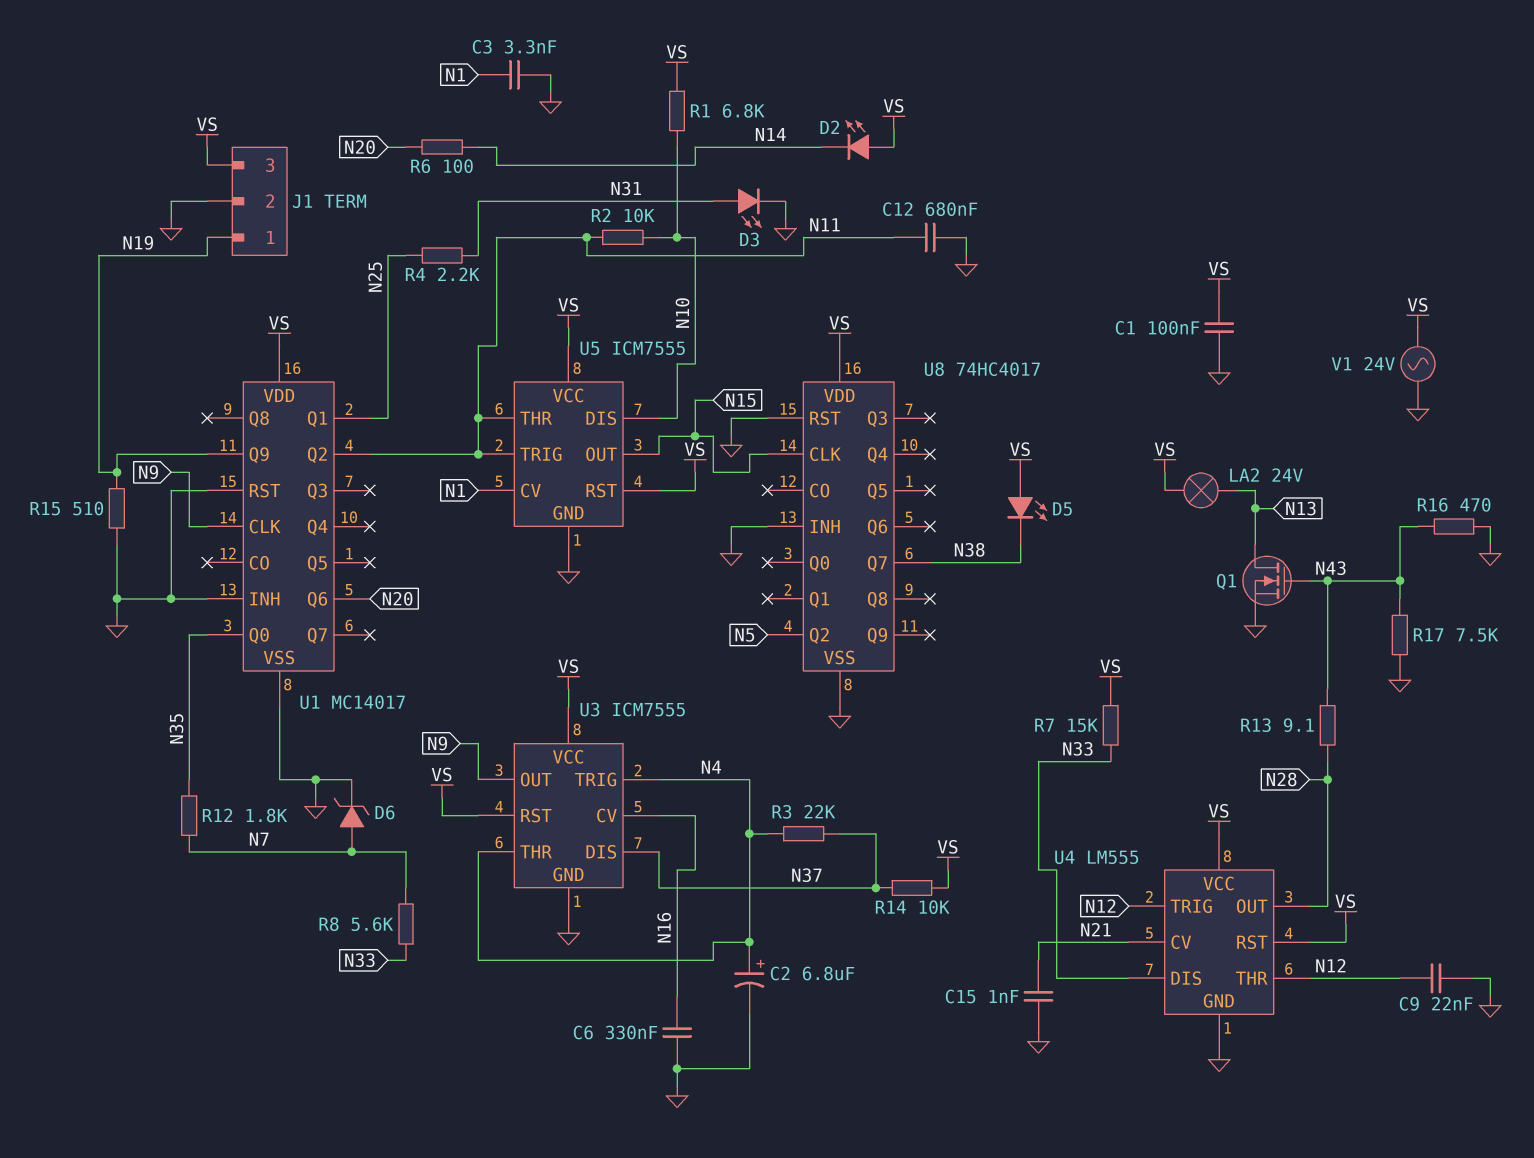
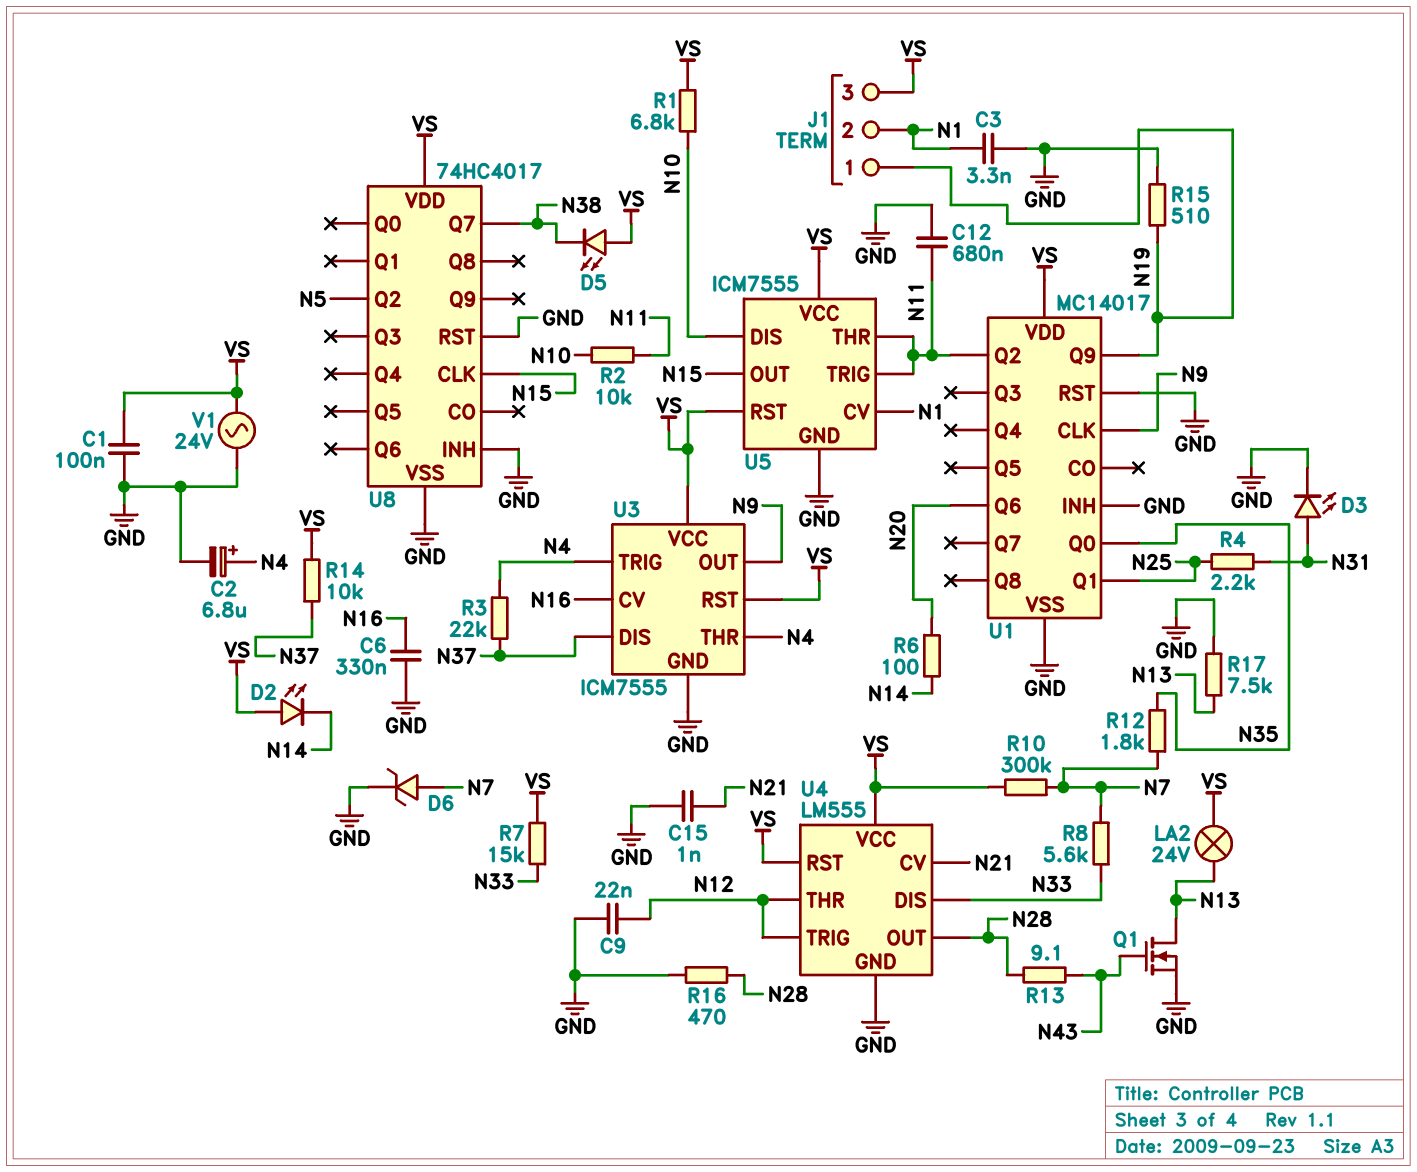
J1 pin 2: GND -> N1
R10: none -> 300k (N7, VS)
R16: 470 (GND, N43) -> 470 (GND, N28)
R17: 7.5k (GND, N43) -> 7.5k (GND, N13)

